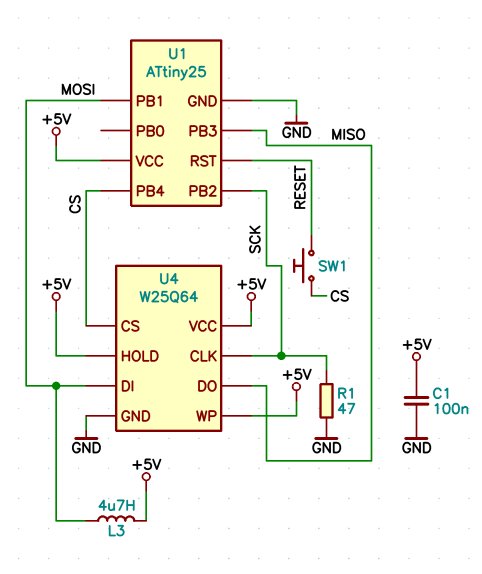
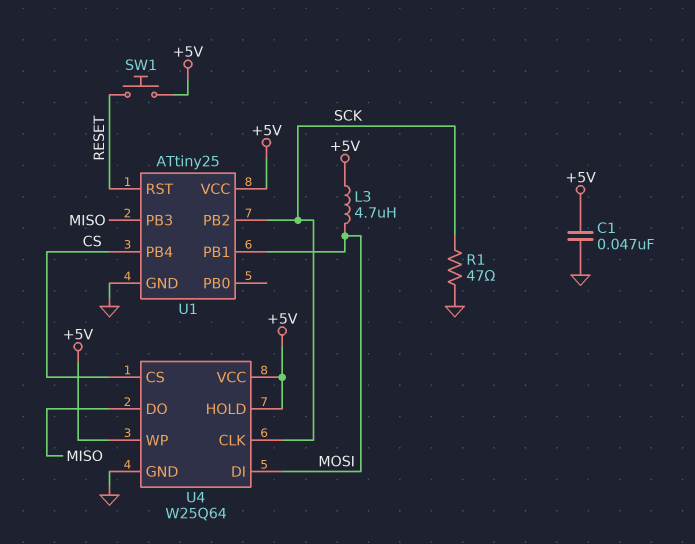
C1: 100nF (+5V, GND) -> 47nF (+5V, GND)
SW1: button (CS, RESET) -> button (+5V, RESET)

